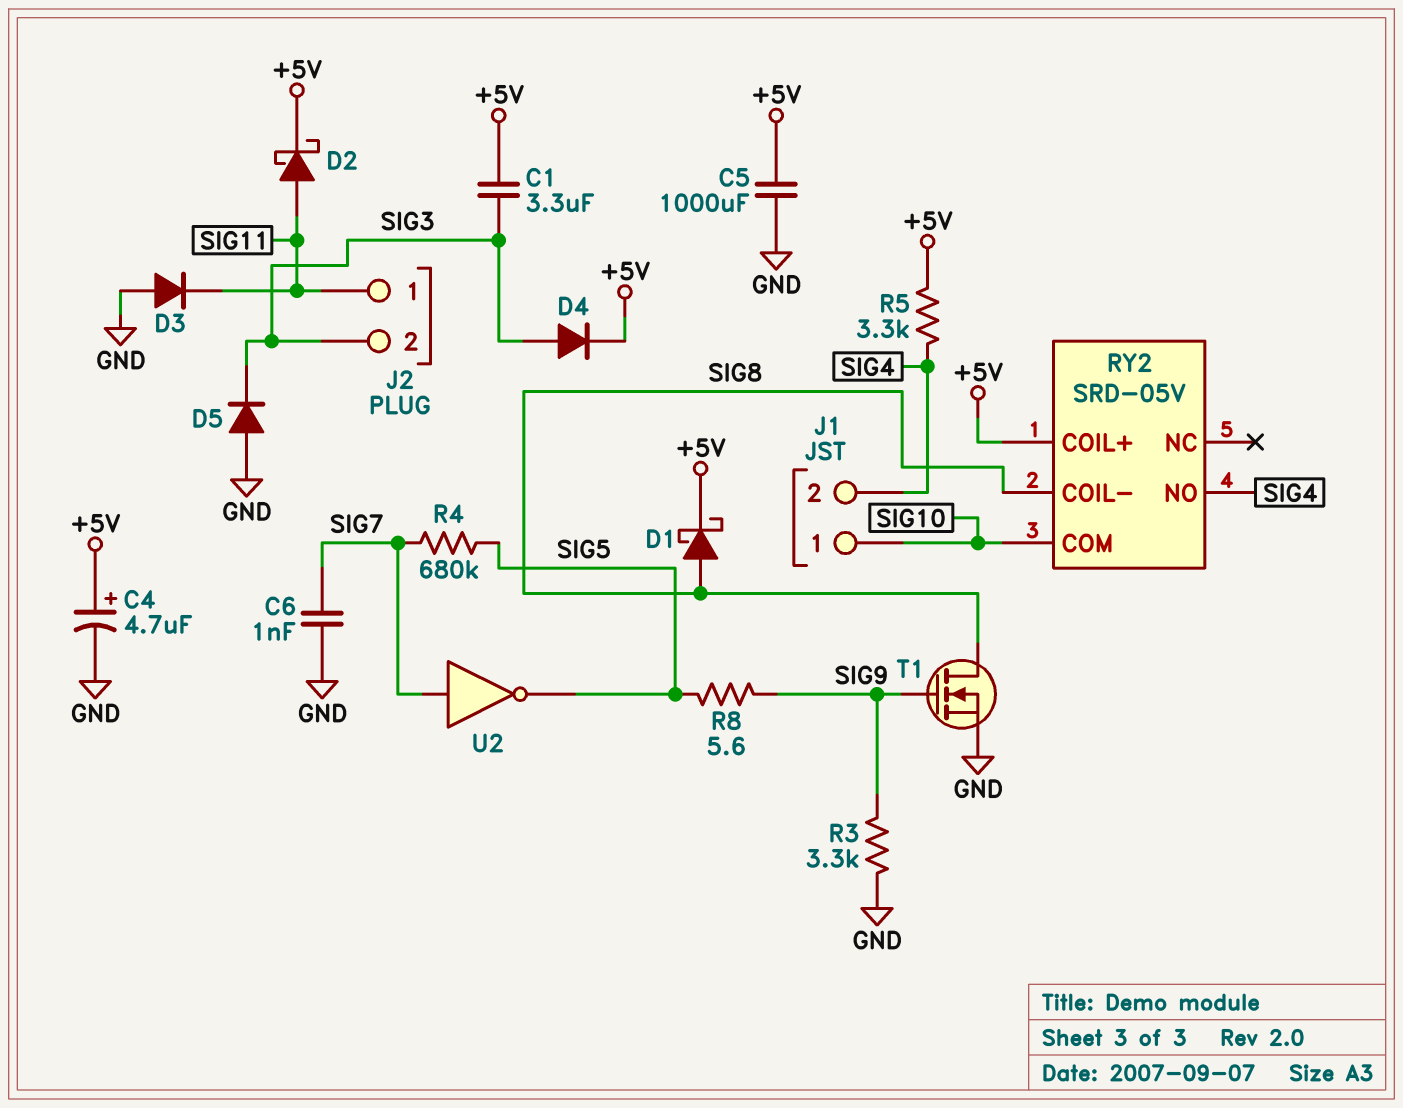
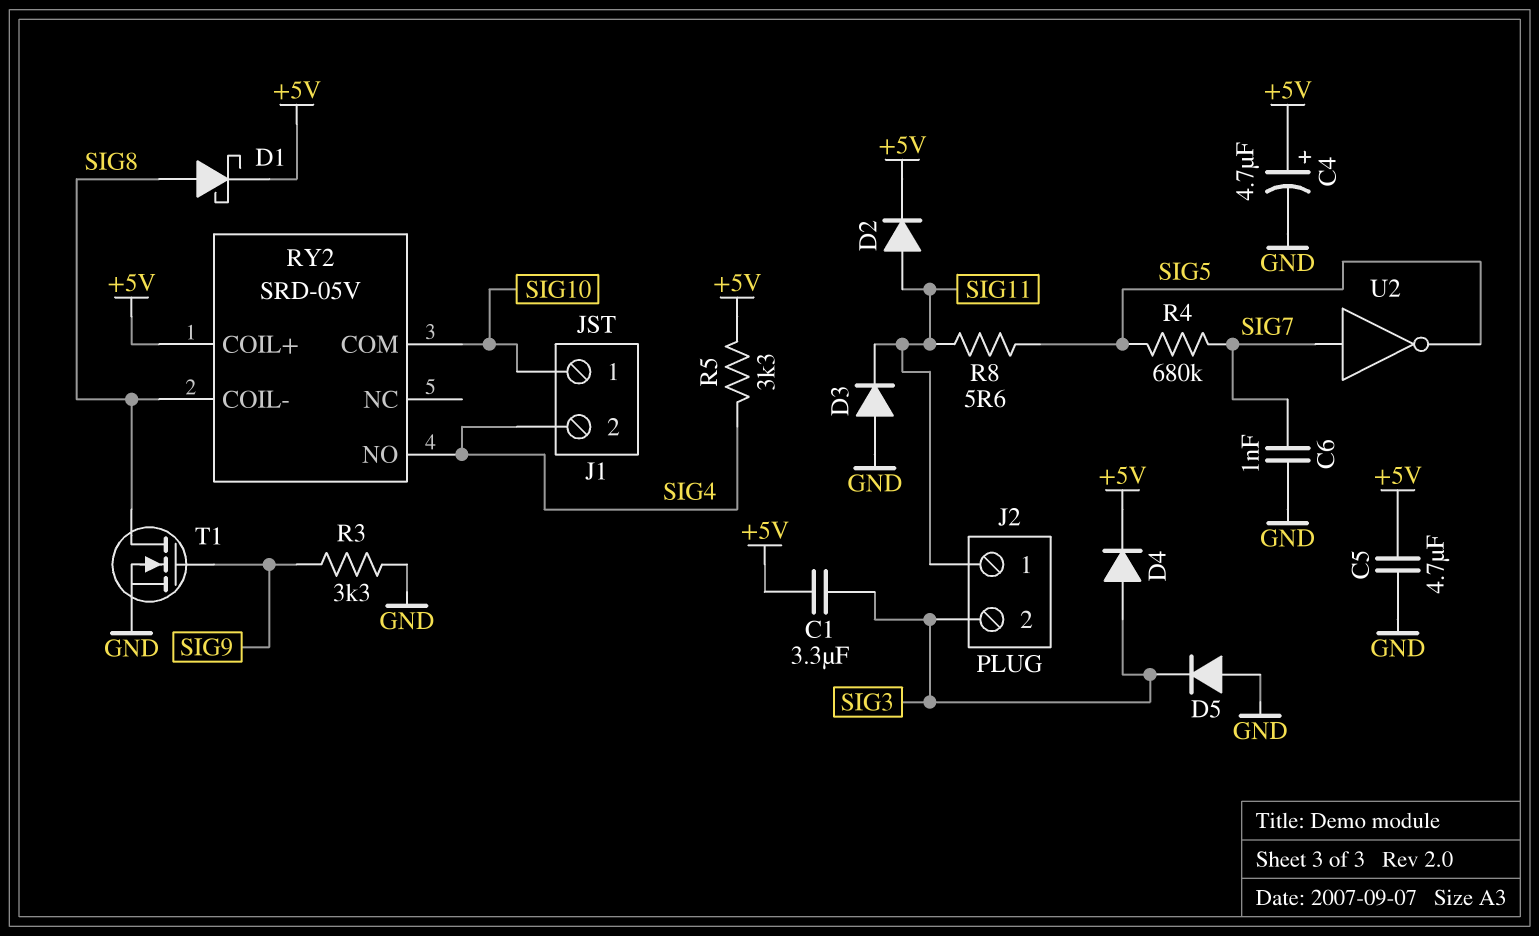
C5: 1000uF (+5V, GND) -> 4.7uF (+5V, GND)
D2: schottky (A SIG11, K +5V) -> diode (A SIG11, K +5V)
R8: 5.6 (SIG5, SIG9) -> 5.6 (SIG5, SIG11)

